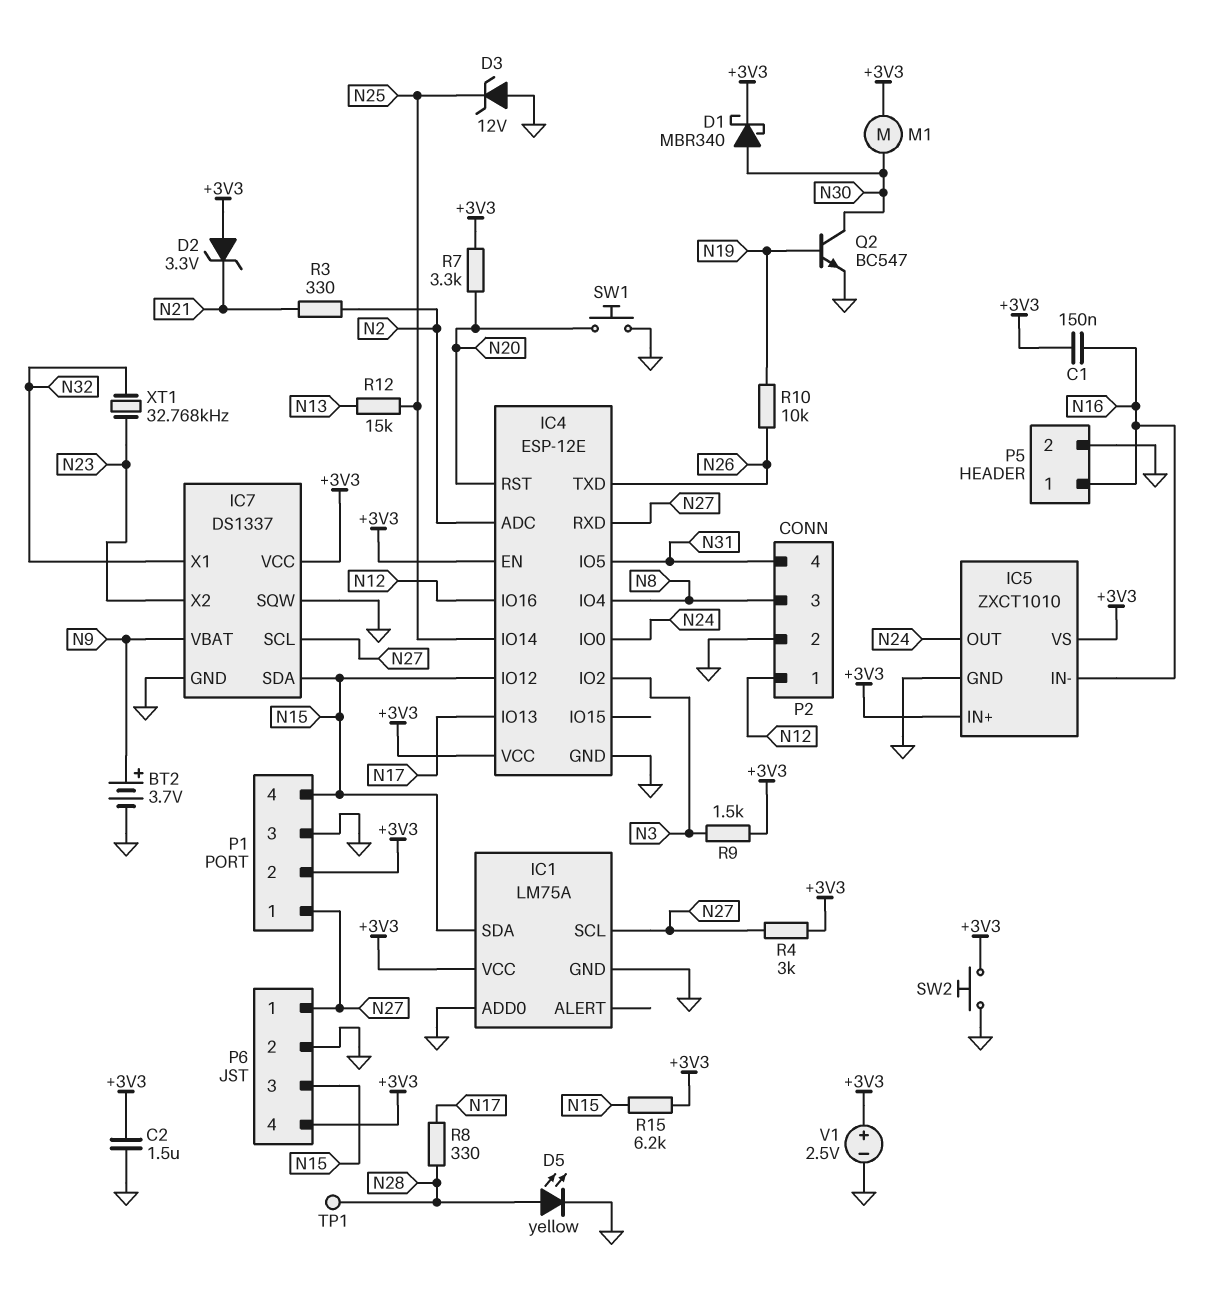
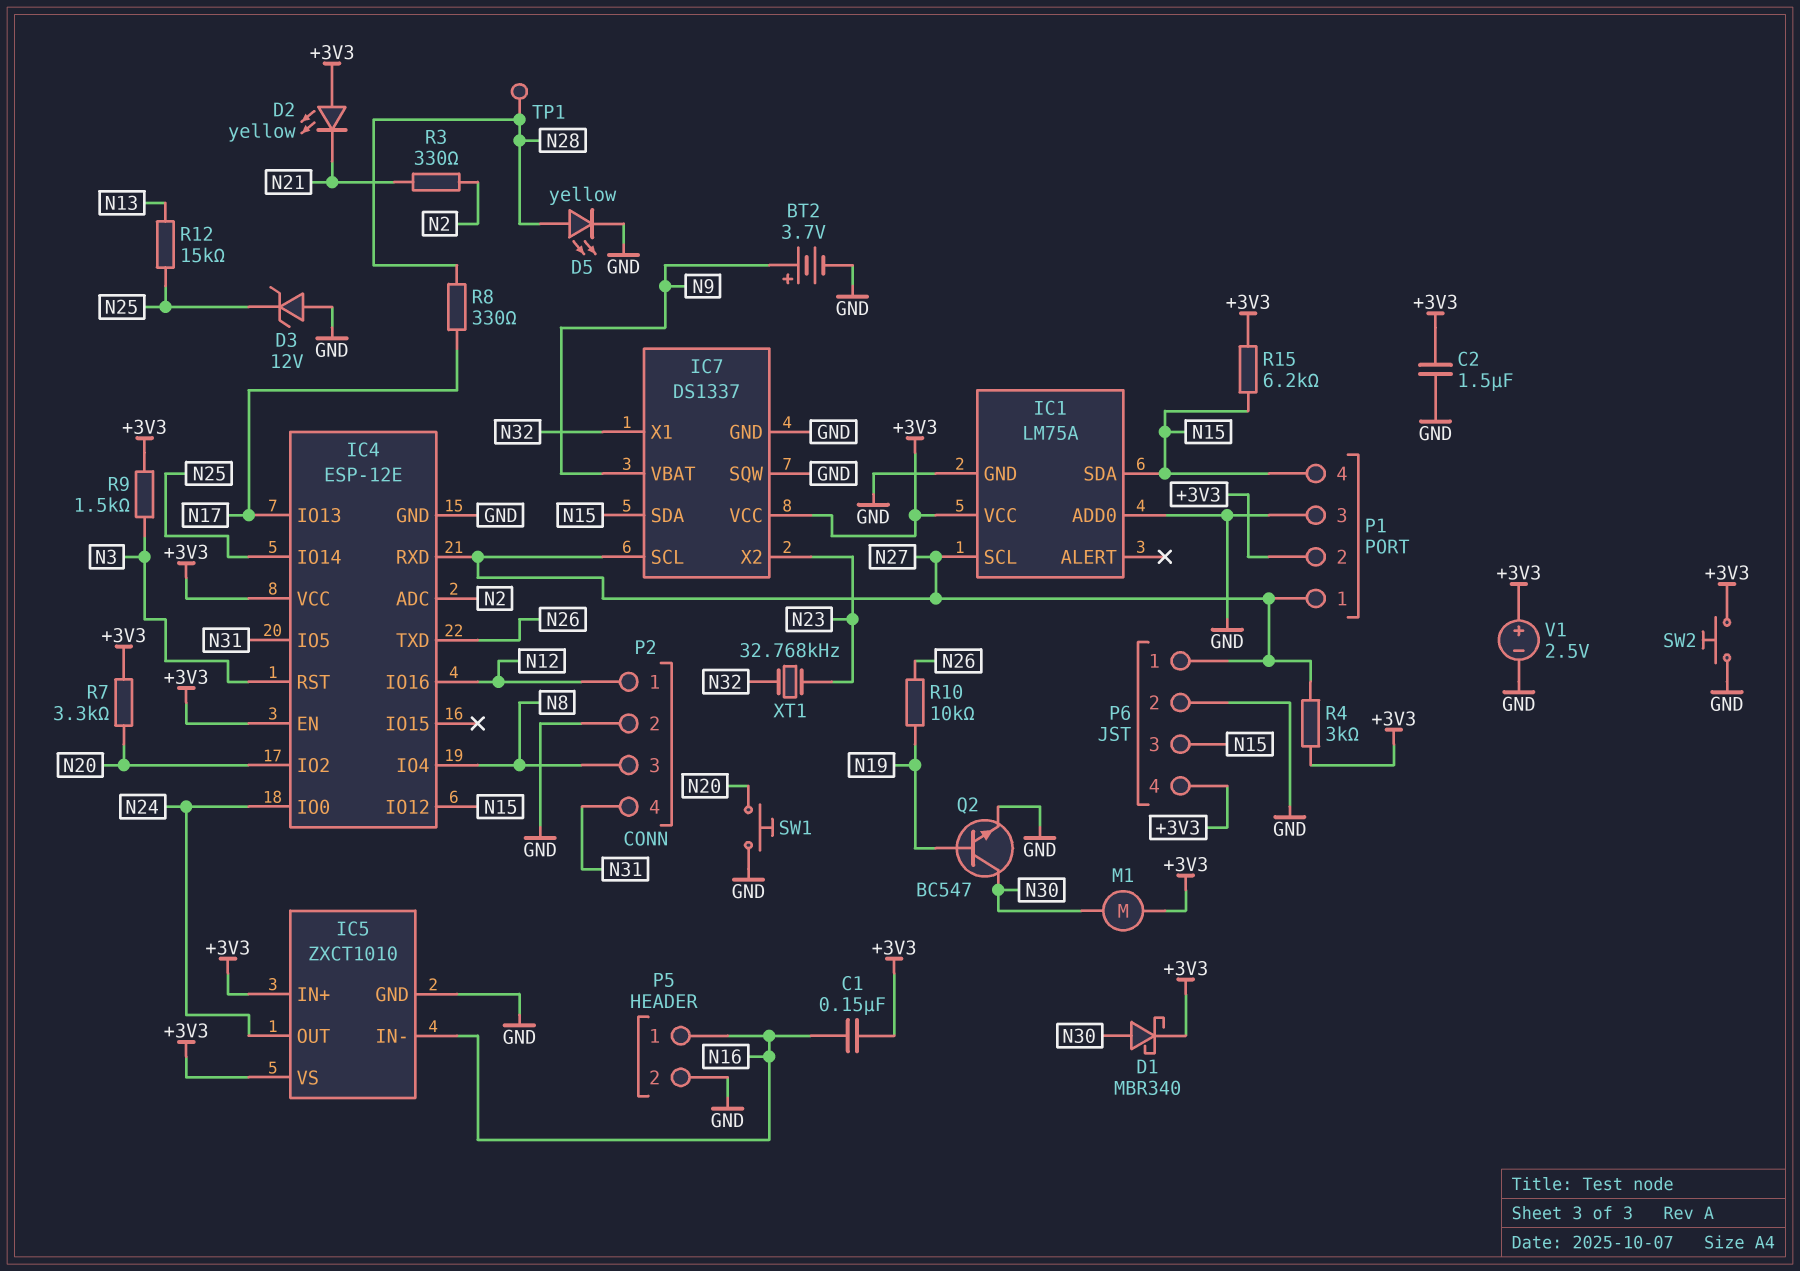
D2: zener 3.3V (A +3V3, K N21) -> LED yellow (A +3V3, K N21)
IC4 pin IO2: N3 -> N20
IC4 pin RST: N20 -> N3

